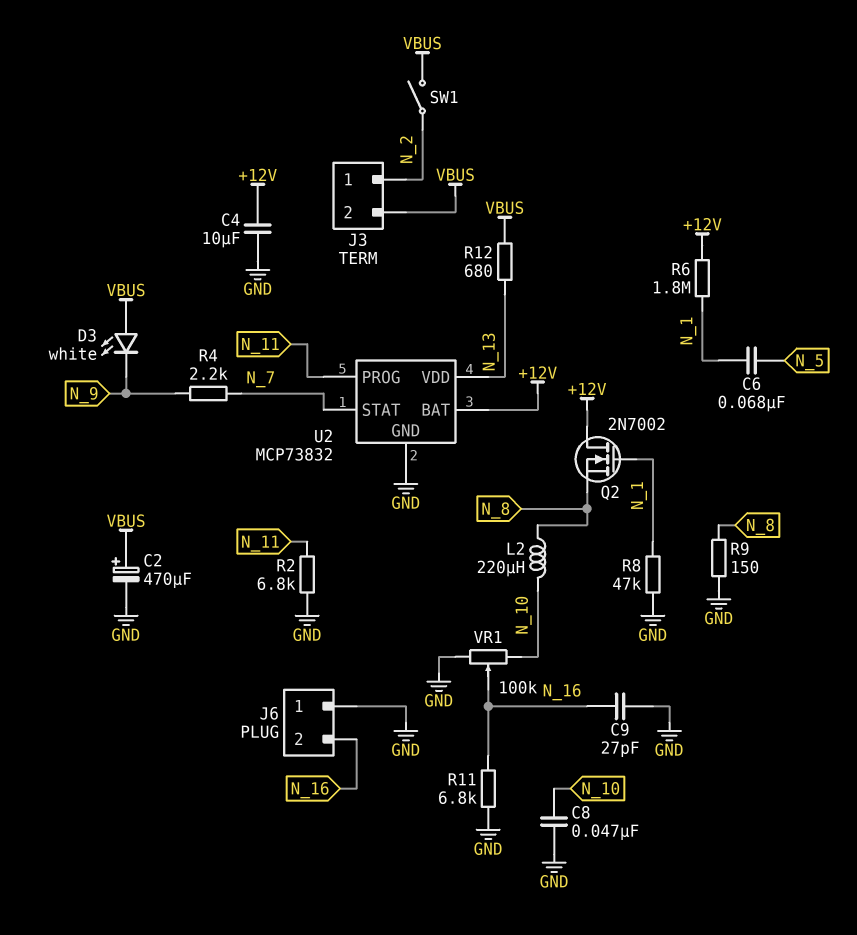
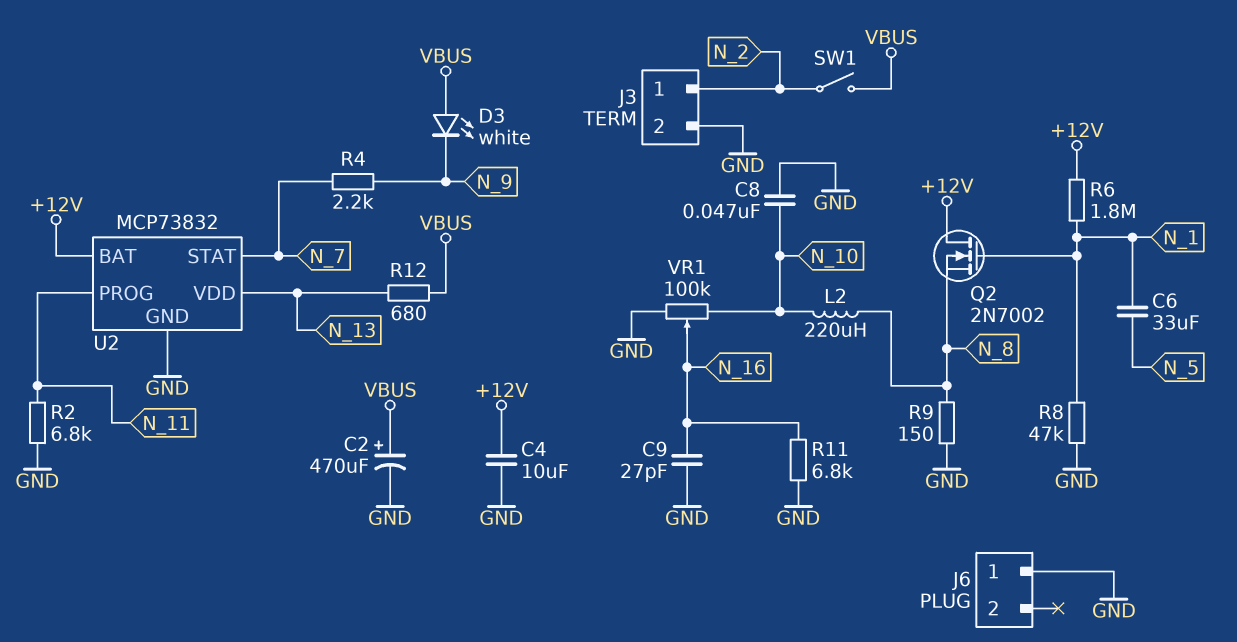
C6: 68nF (N_1, N_5) -> 33uF (N_1, N_5)
J3 pin 2: VBUS -> GND
J6 pin 2: N_16 -> none

